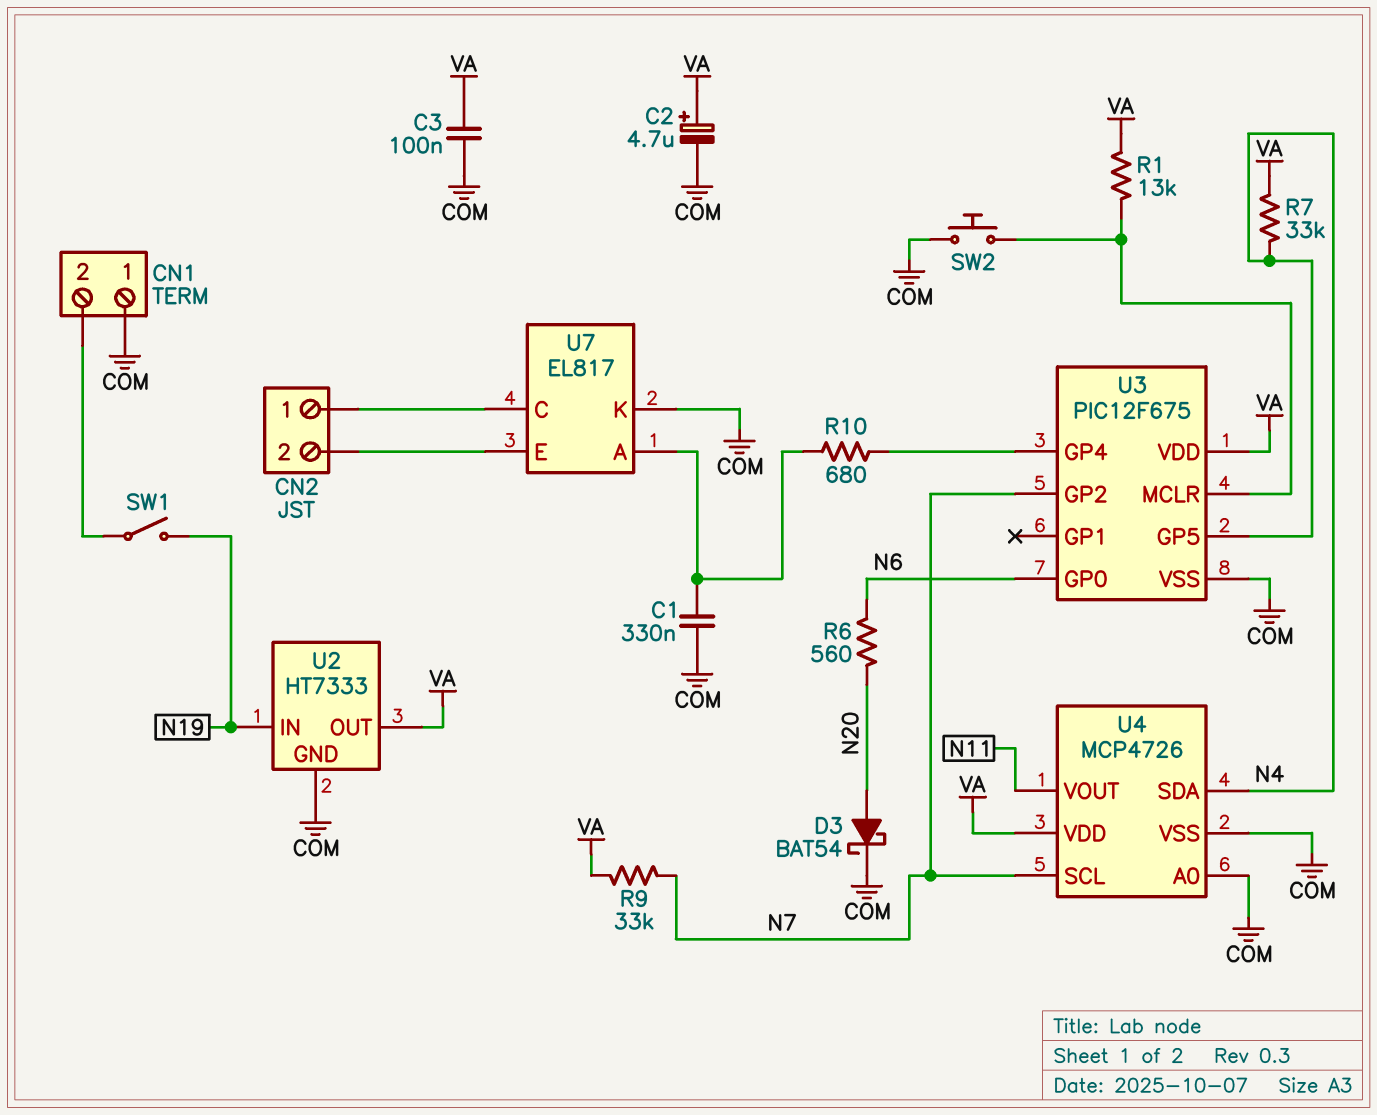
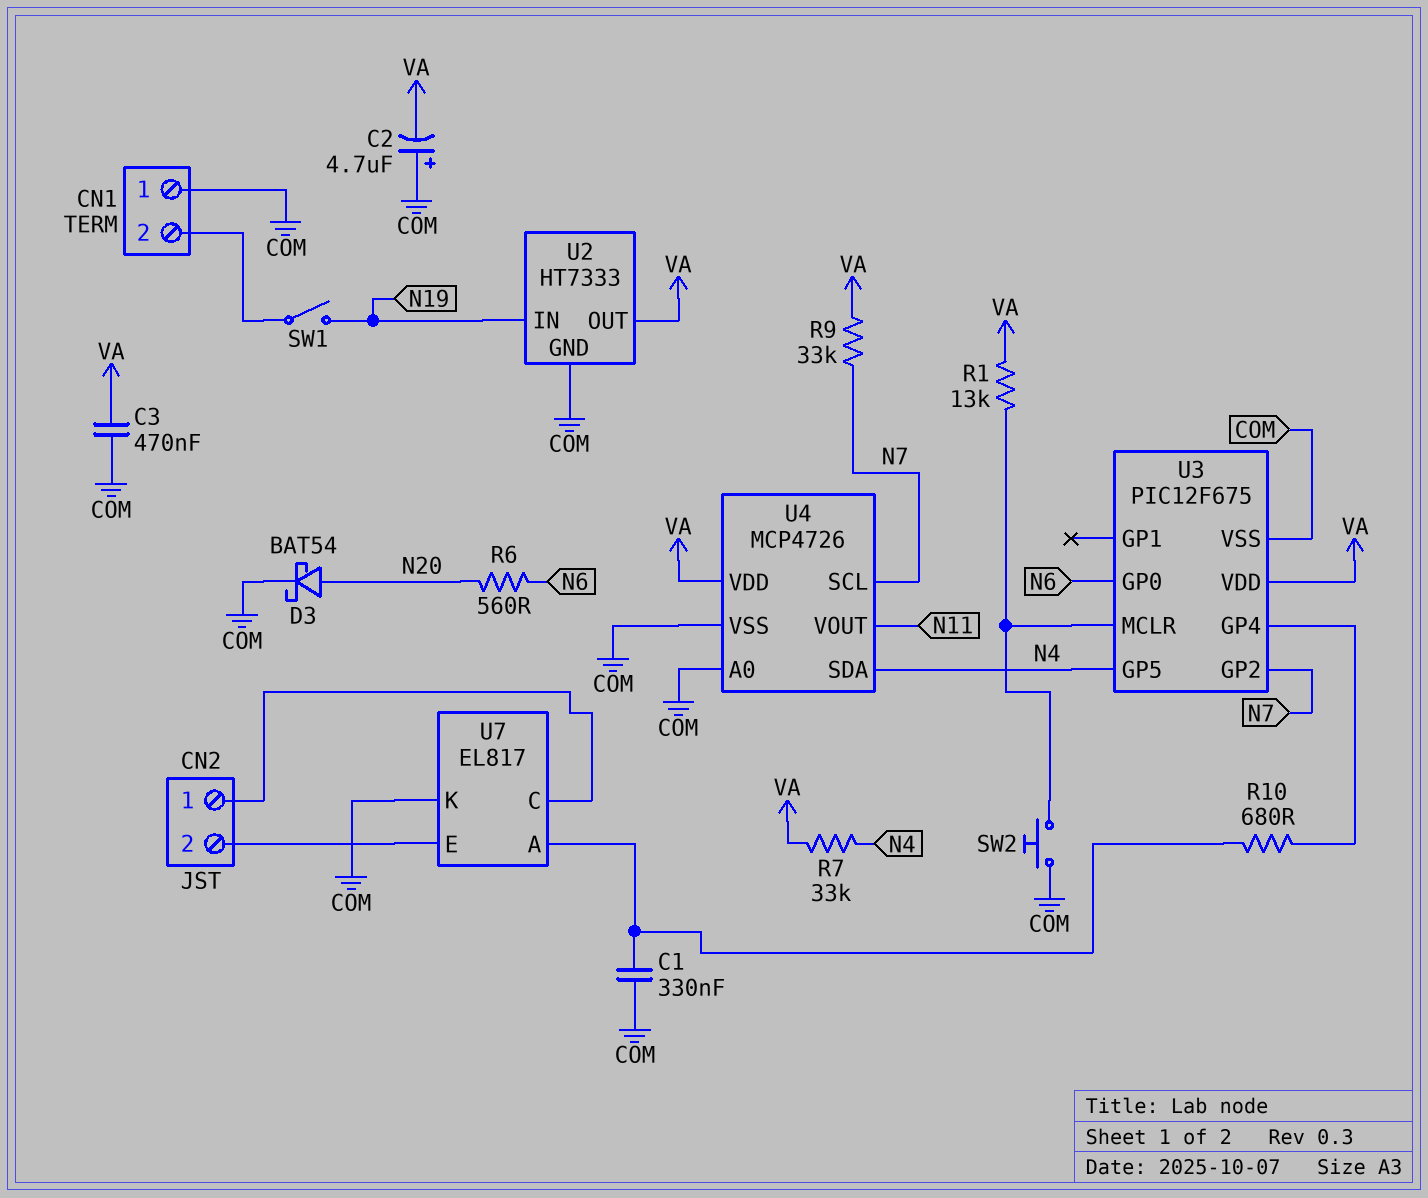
C2: 4.7uF (plus VA, minus COM) -> 4.7uF (plus COM, minus VA)
C3: 100nF (COM, VA) -> 470nF (COM, VA)

